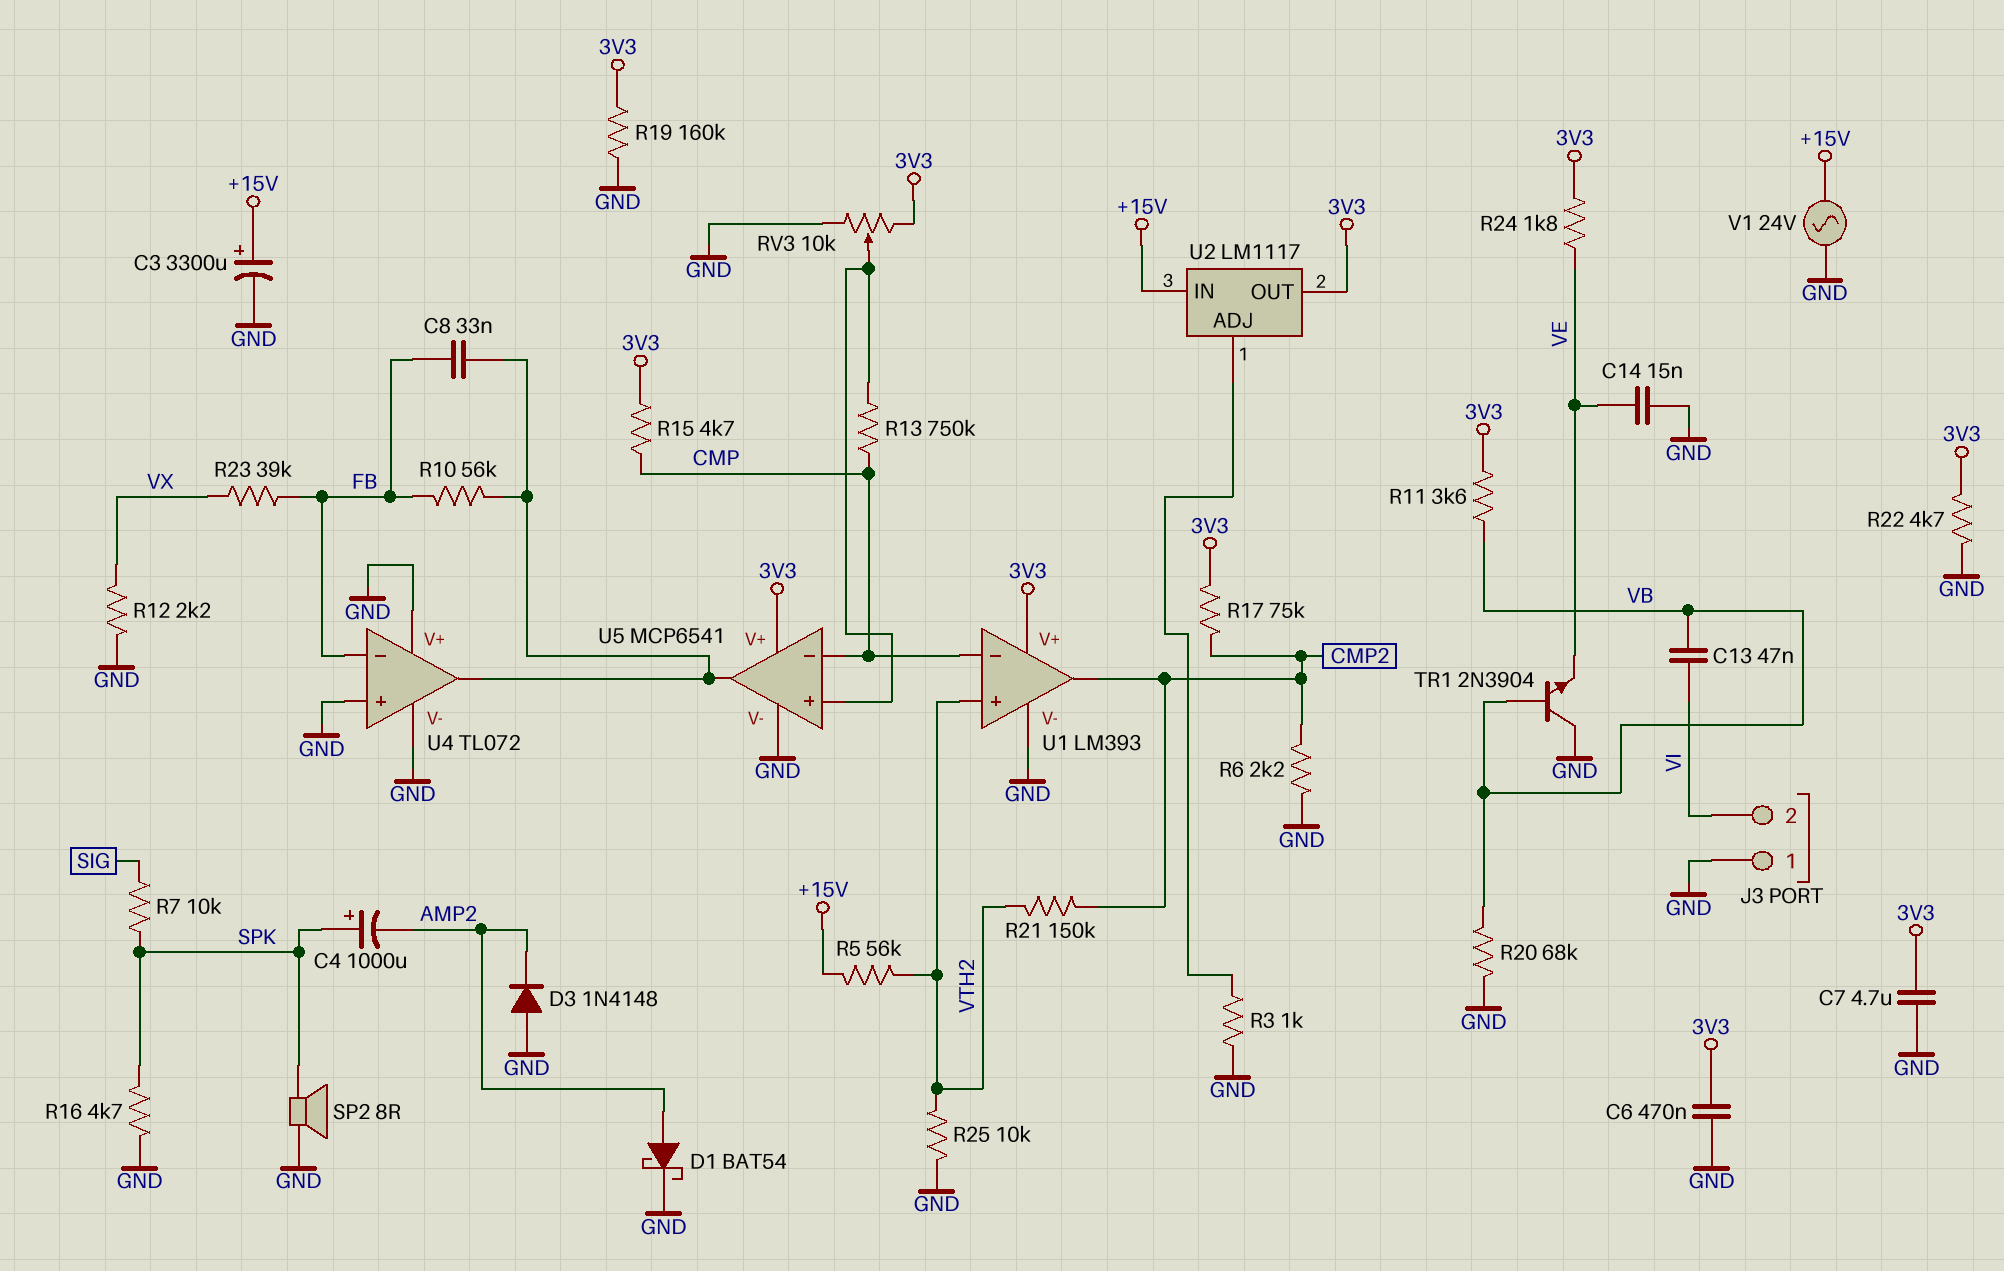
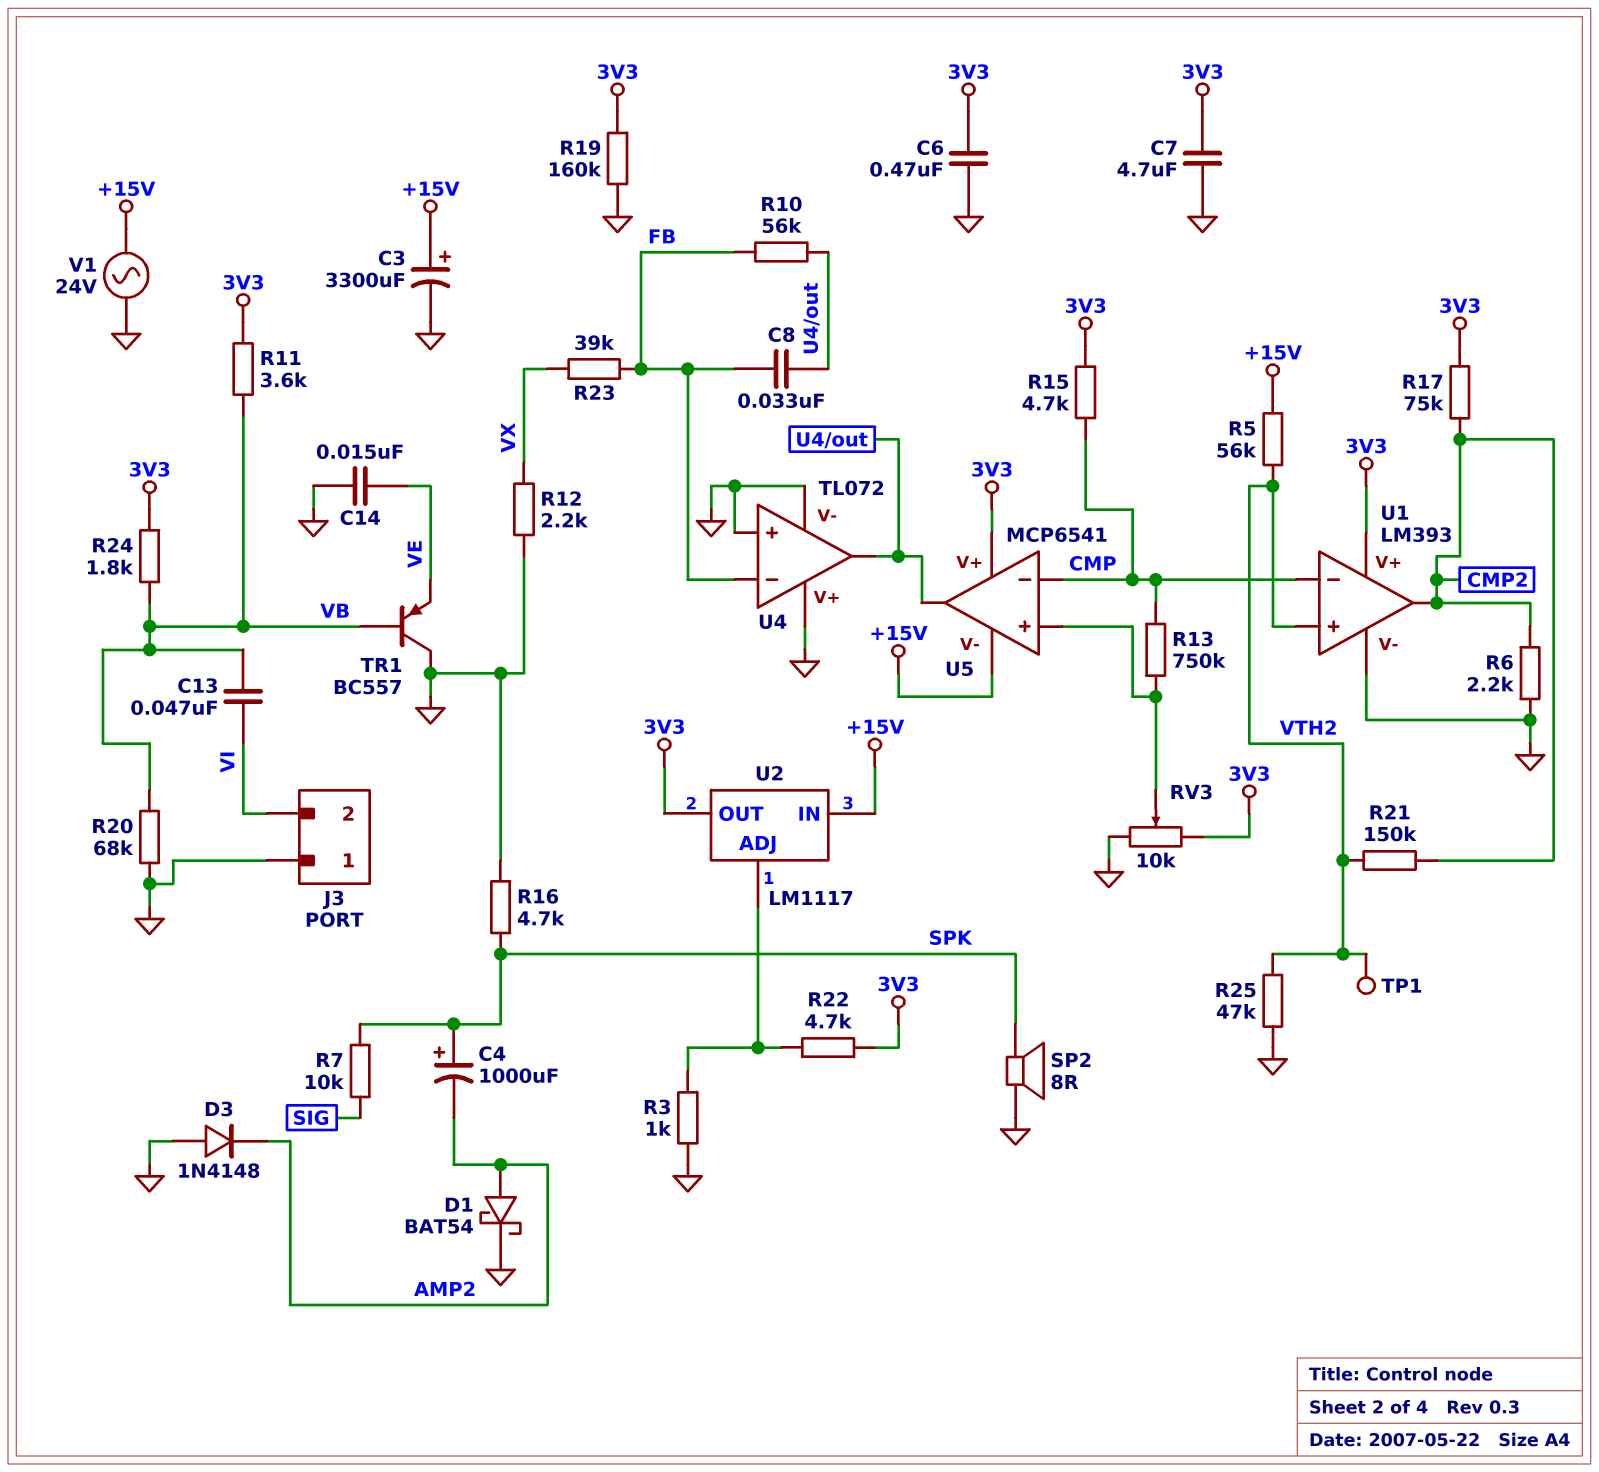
R22: 4.7k (3V3, GND) -> 4.7k (3V3, U2/ADJ)
R24: 1.8k (3V3, VE) -> 1.8k (3V3, VB)
R25: 10k (GND, VTH2) -> 47k (GND, VTH2)
TP1: none -> test point (VTH2)
TR1: NPN 2N3904 (B VB, C GND, E VE) -> PNP BC557 (B VB, C GND, E VE)
U5 pin V-: GND -> +15V

